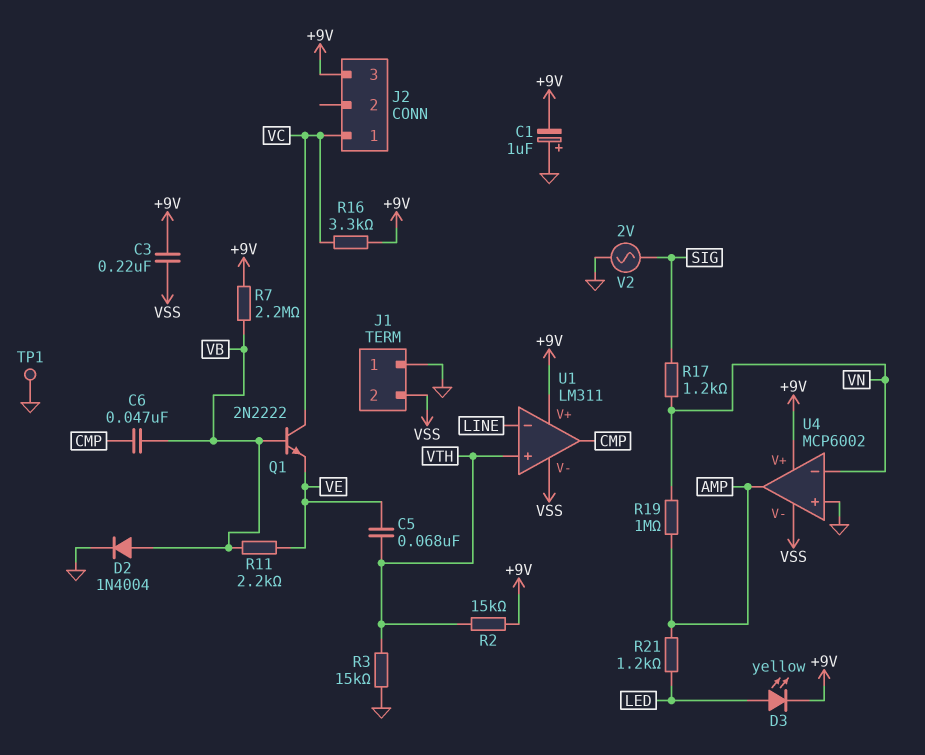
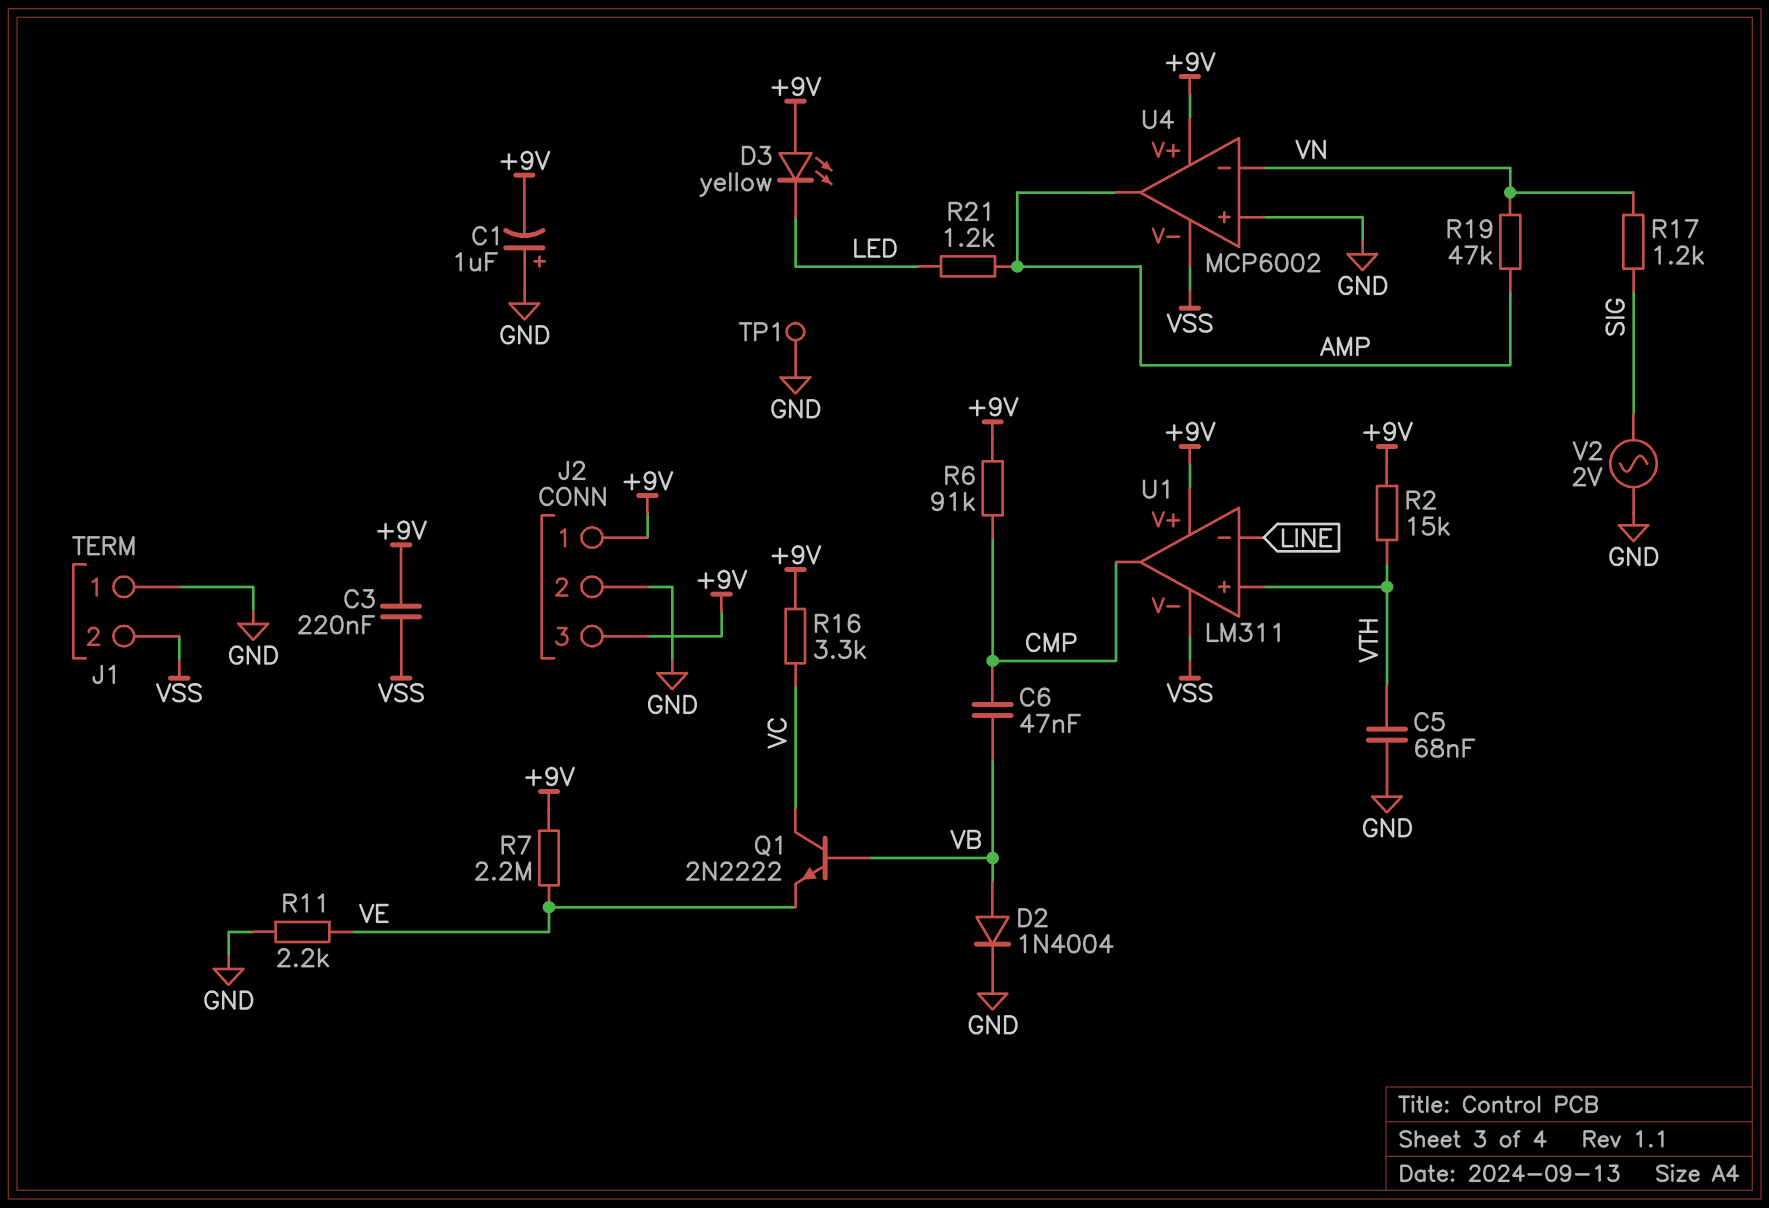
C5: 68nF (VE, VTH) -> 68nF (GND, VTH)
D3: LED yellow (A LED, K +9V) -> LED yellow (A +9V, K LED)
J2 pin 1: VC -> +9V
J2 pin 2: none -> GND
R3: 15k (GND, VTH) -> none
R6: none -> 91k (+9V, CMP)
R7: 2.2M (+9V, VB) -> 2.2M (+9V, VE)
R11: 2.2k (VB, VE) -> 2.2k (GND, VE)
R19: 1M (AMP, VN) -> 47k (AMP, VN)

